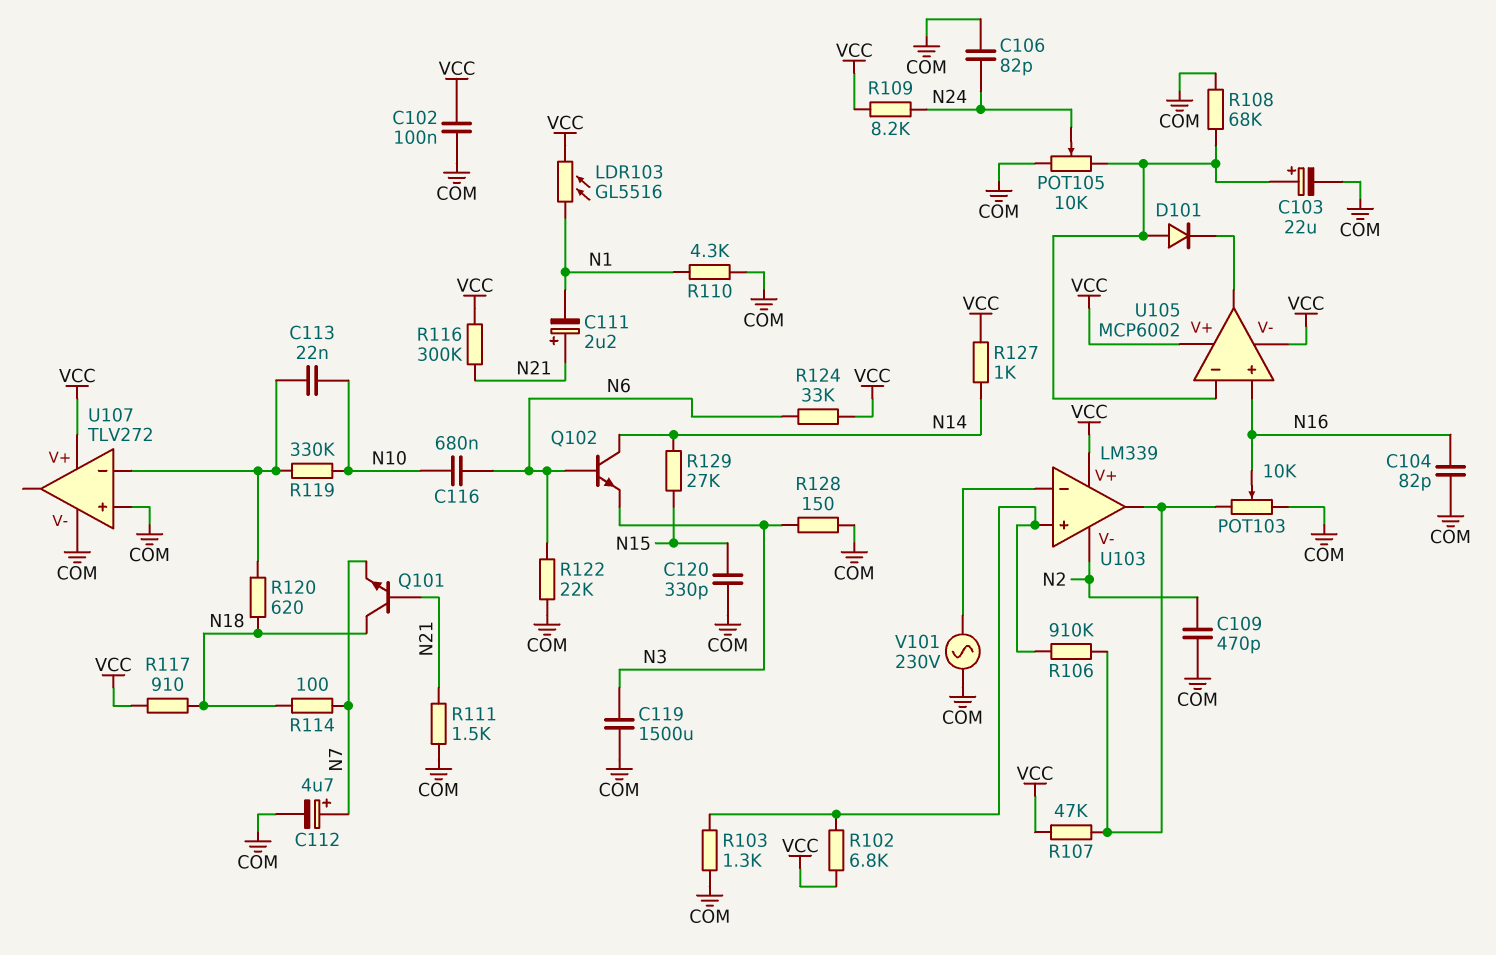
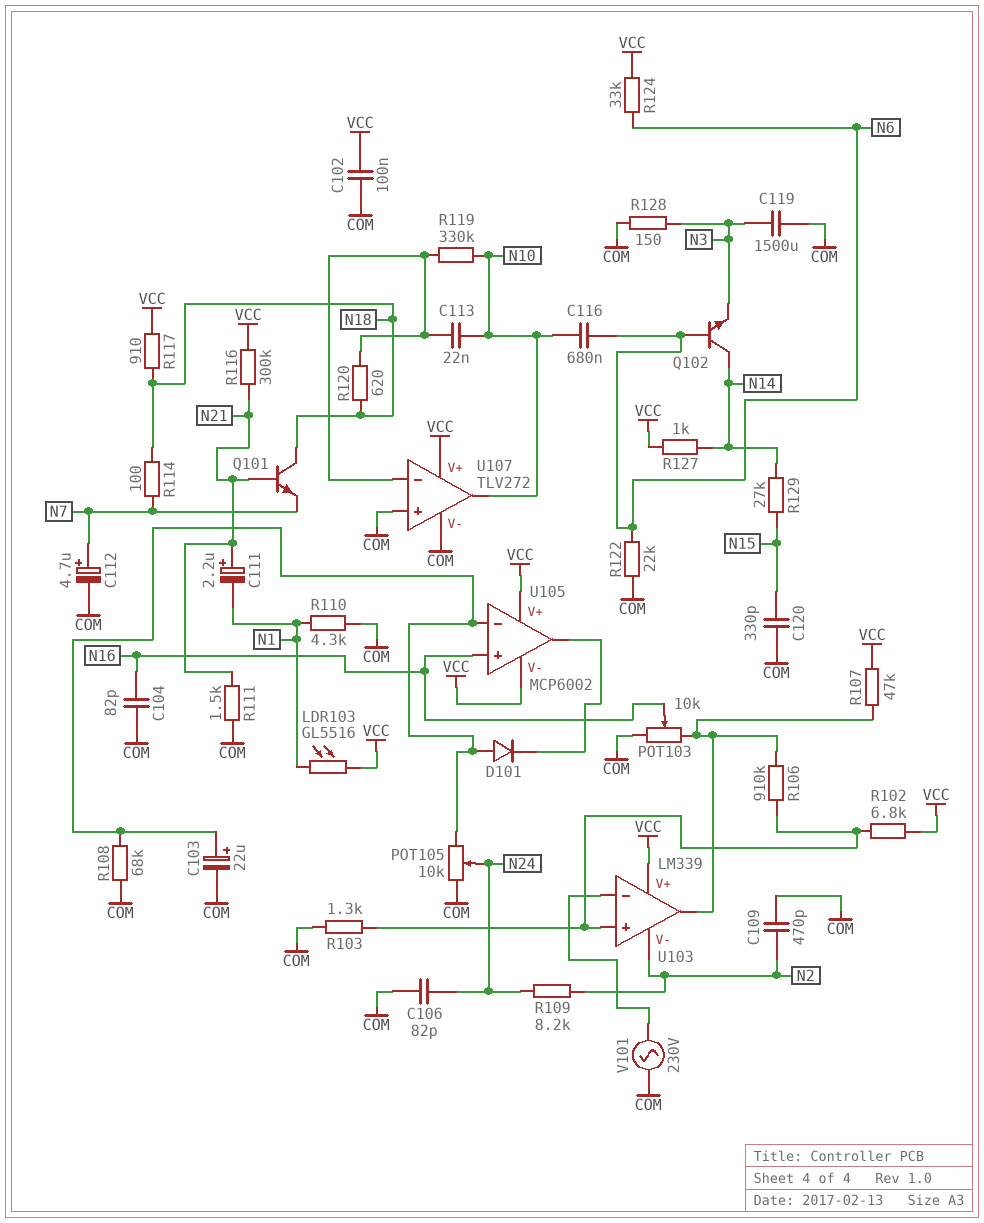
R109: 8.2k (N24, VCC) -> 8.2k (N2, N24)
U107 pin out: none -> N10

